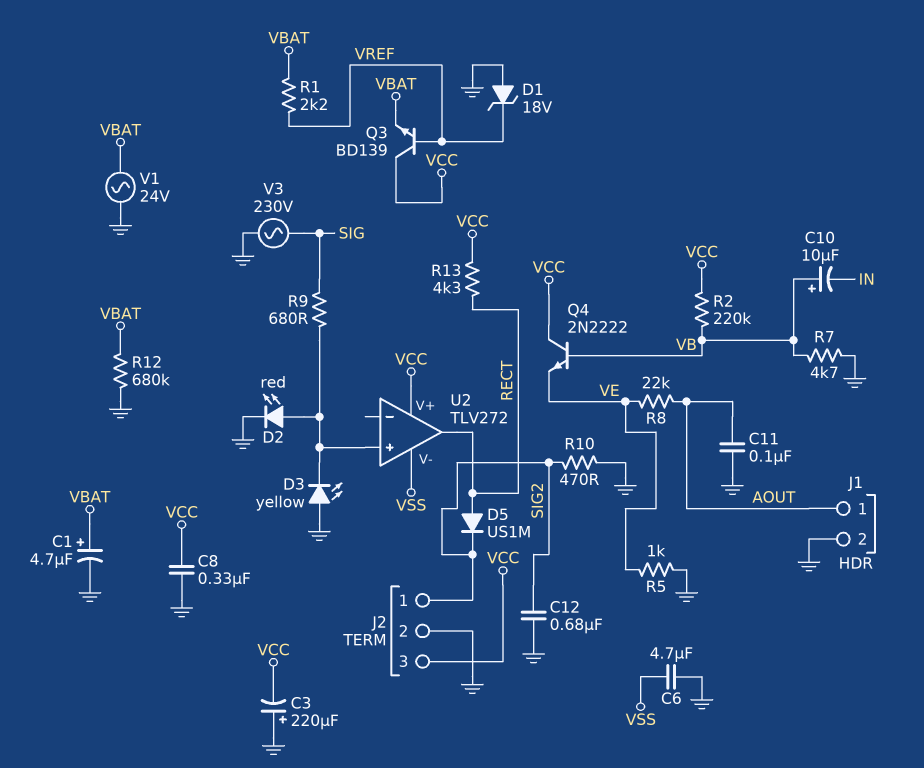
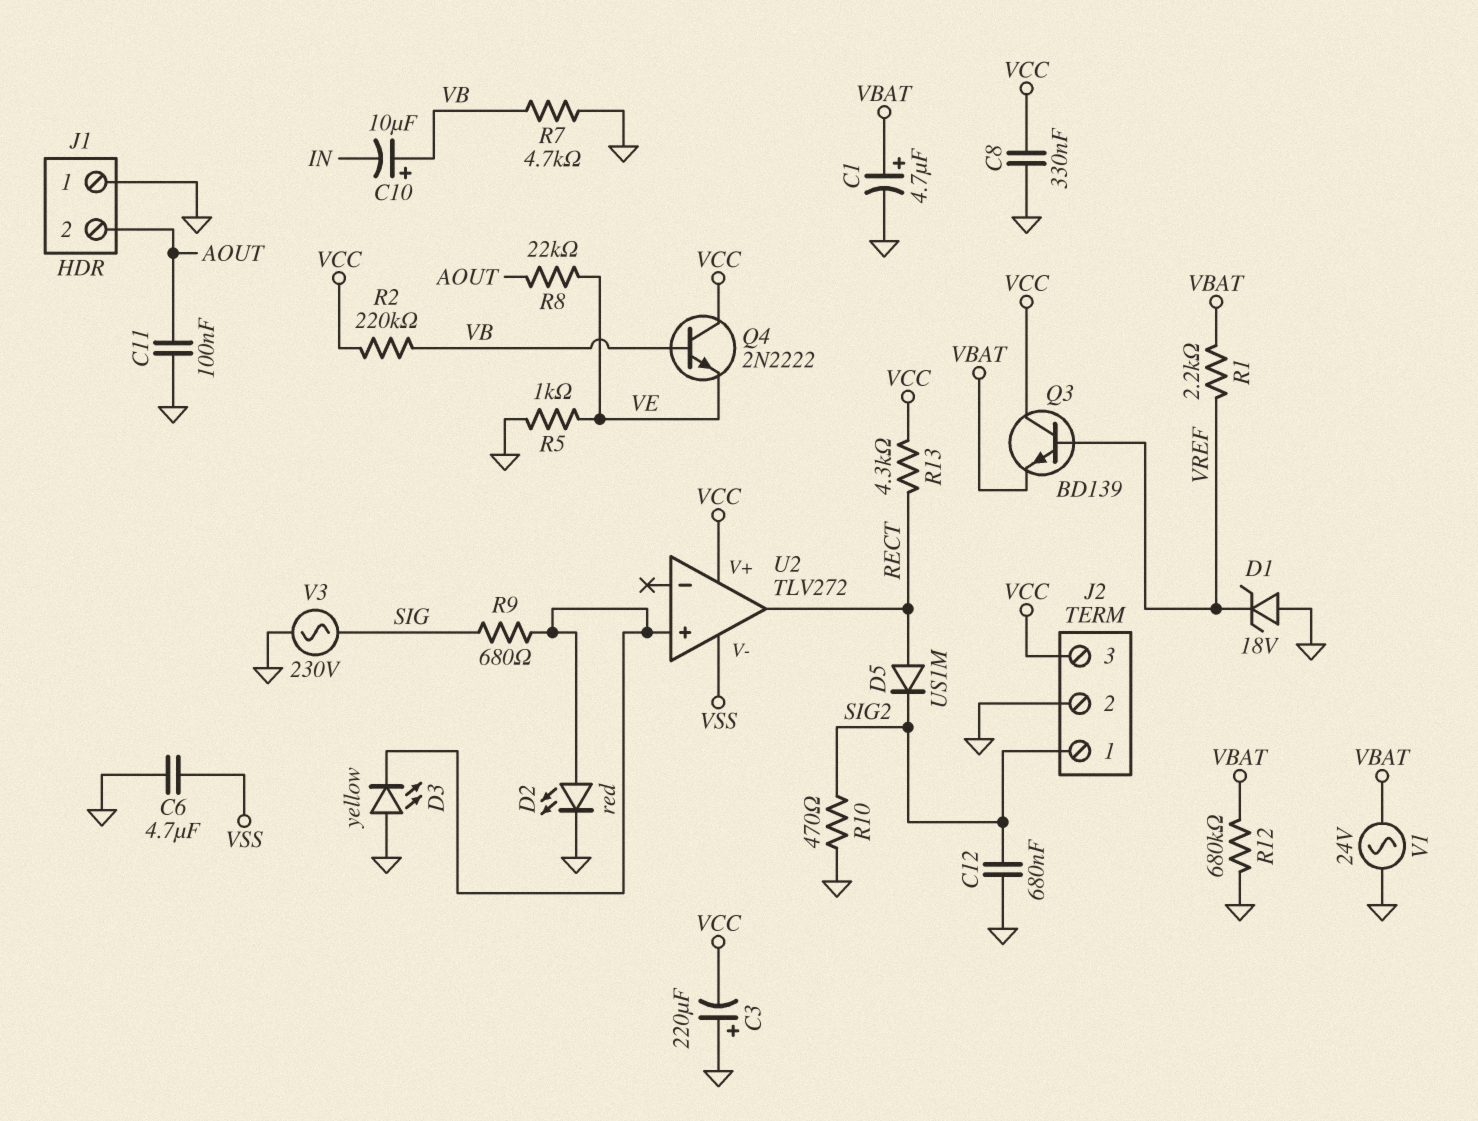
J1 pin 1: AOUT -> GND
J1 pin 2: GND -> AOUT

